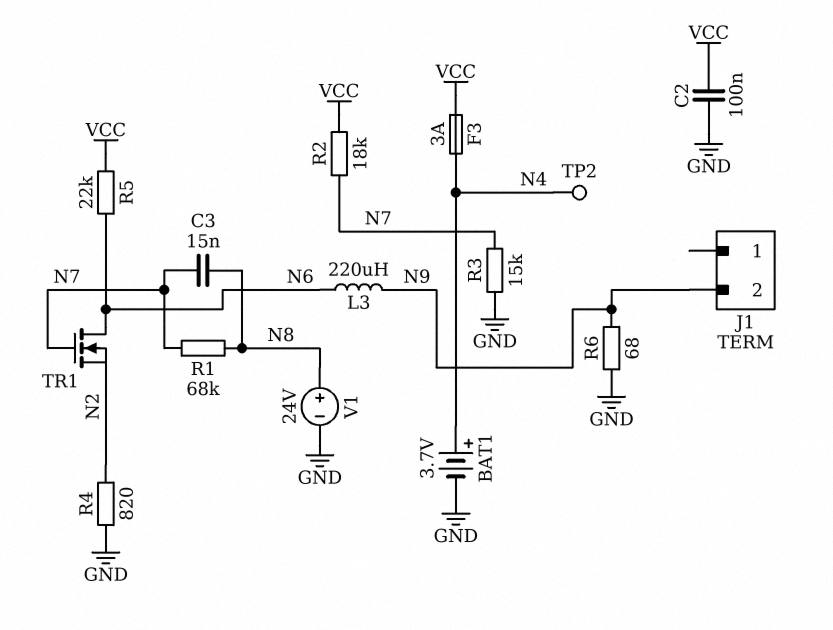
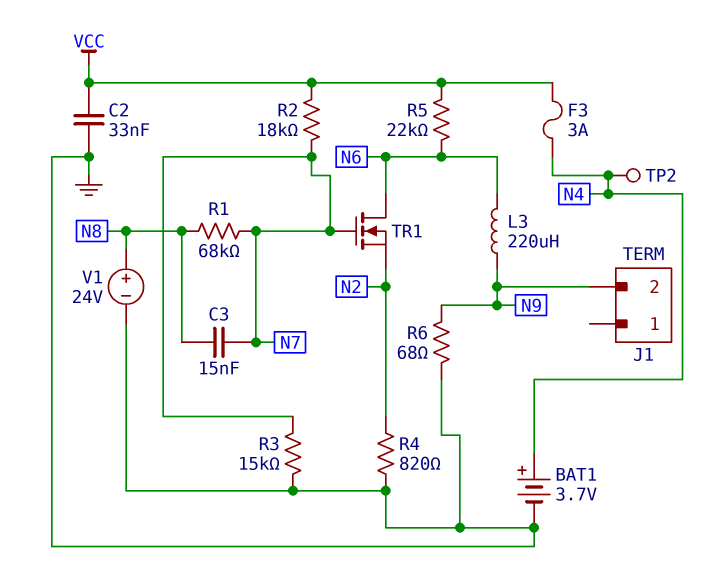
C2: 100nF (GND, VCC) -> 33nF (GND, VCC)

